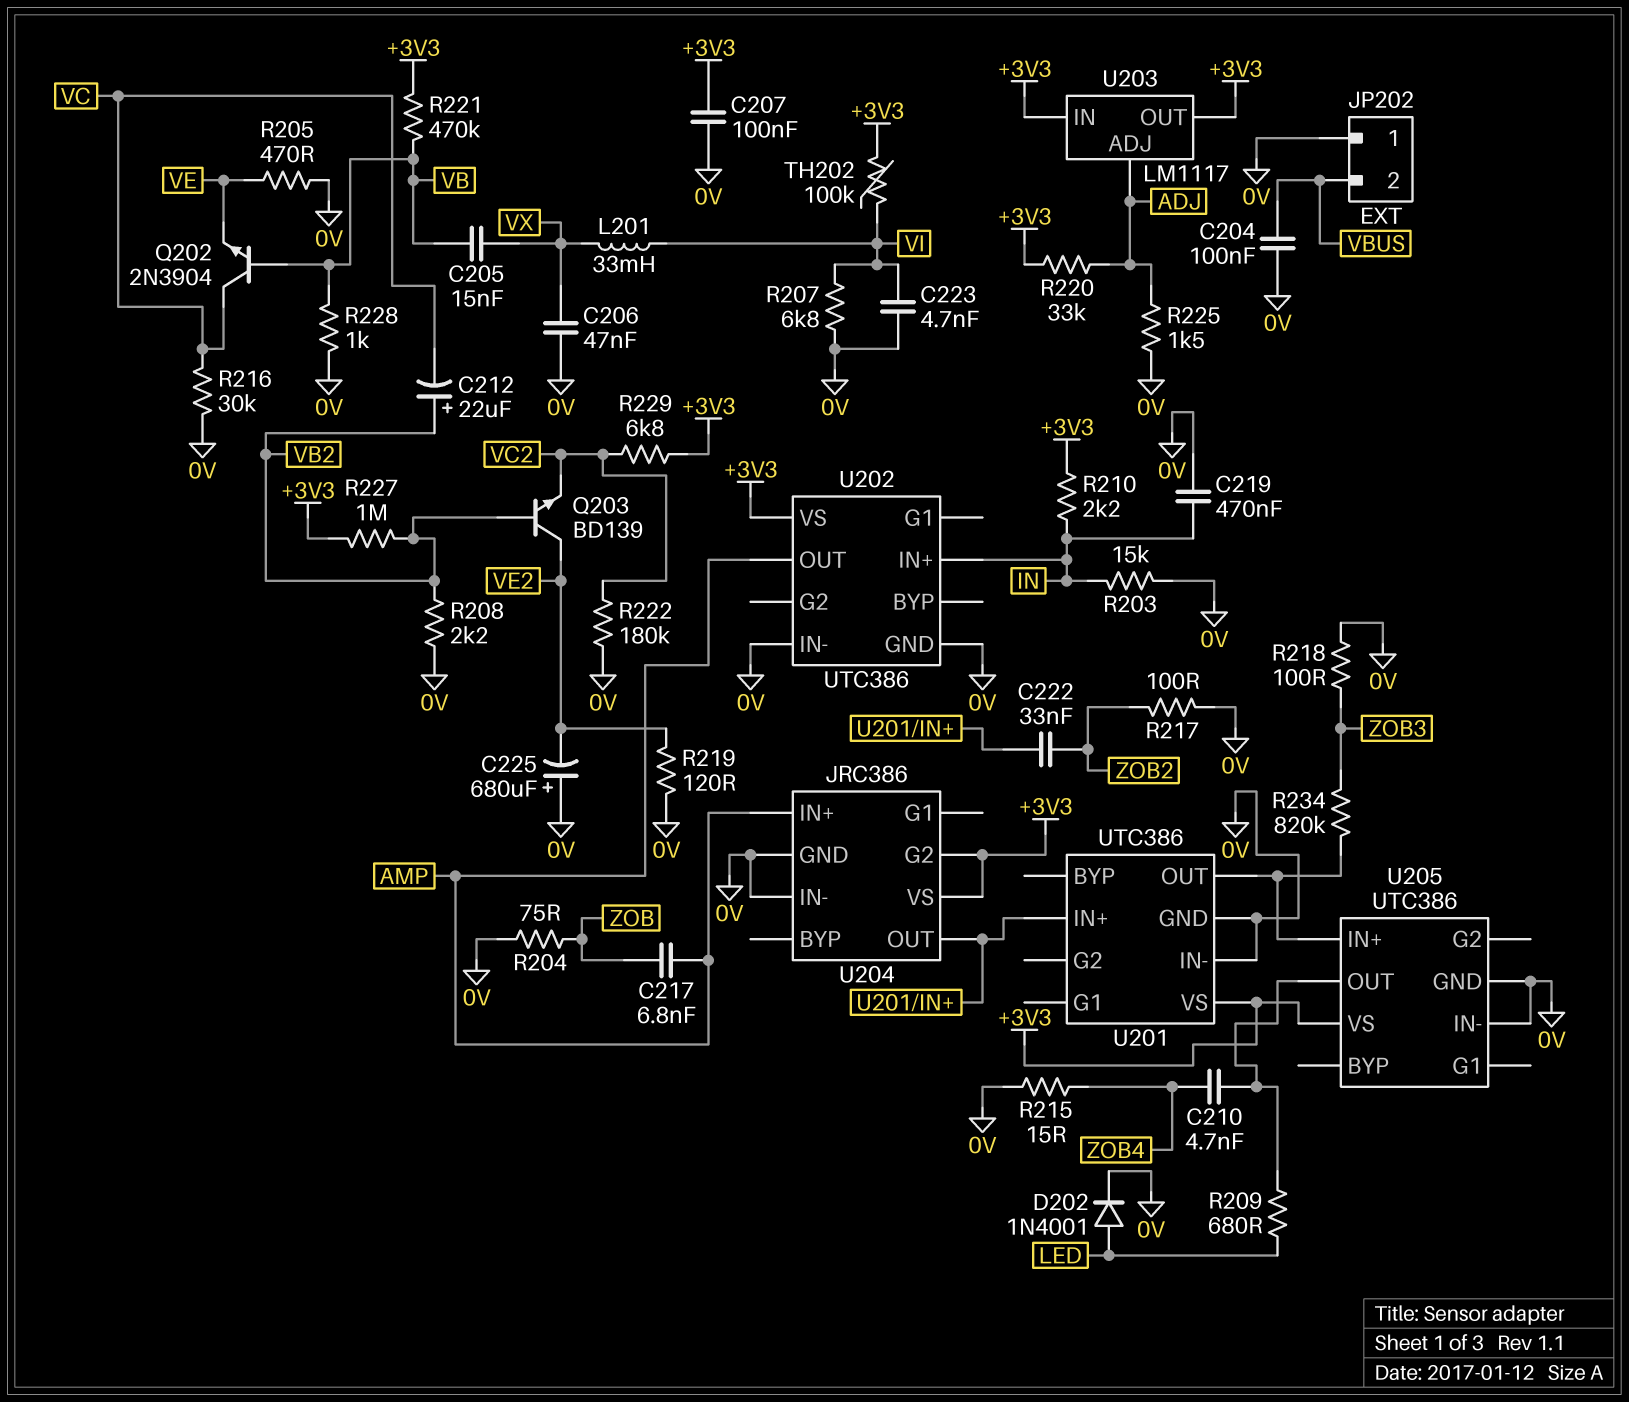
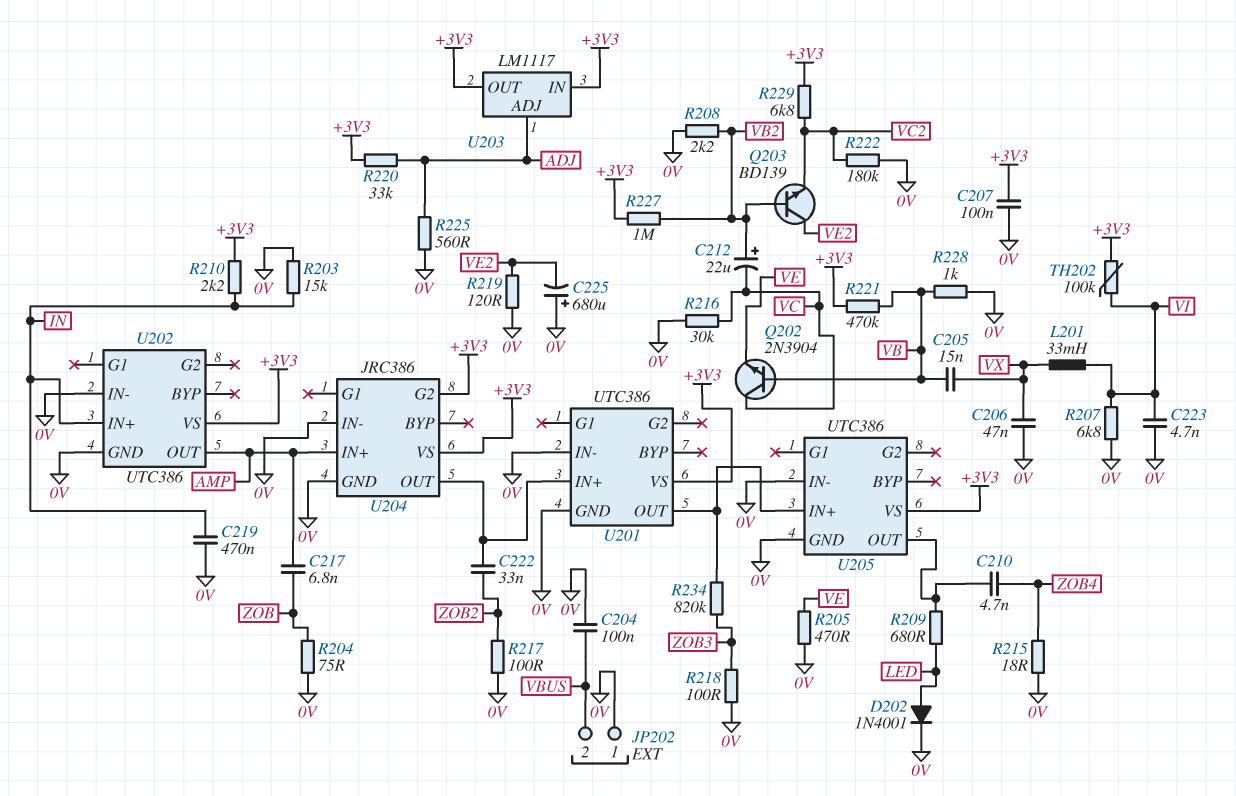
R215: 15 (0V, ZOB4) -> 18 (0V, ZOB4)
R225: 1.5k (0V, ADJ) -> 560 (0V, ADJ)

